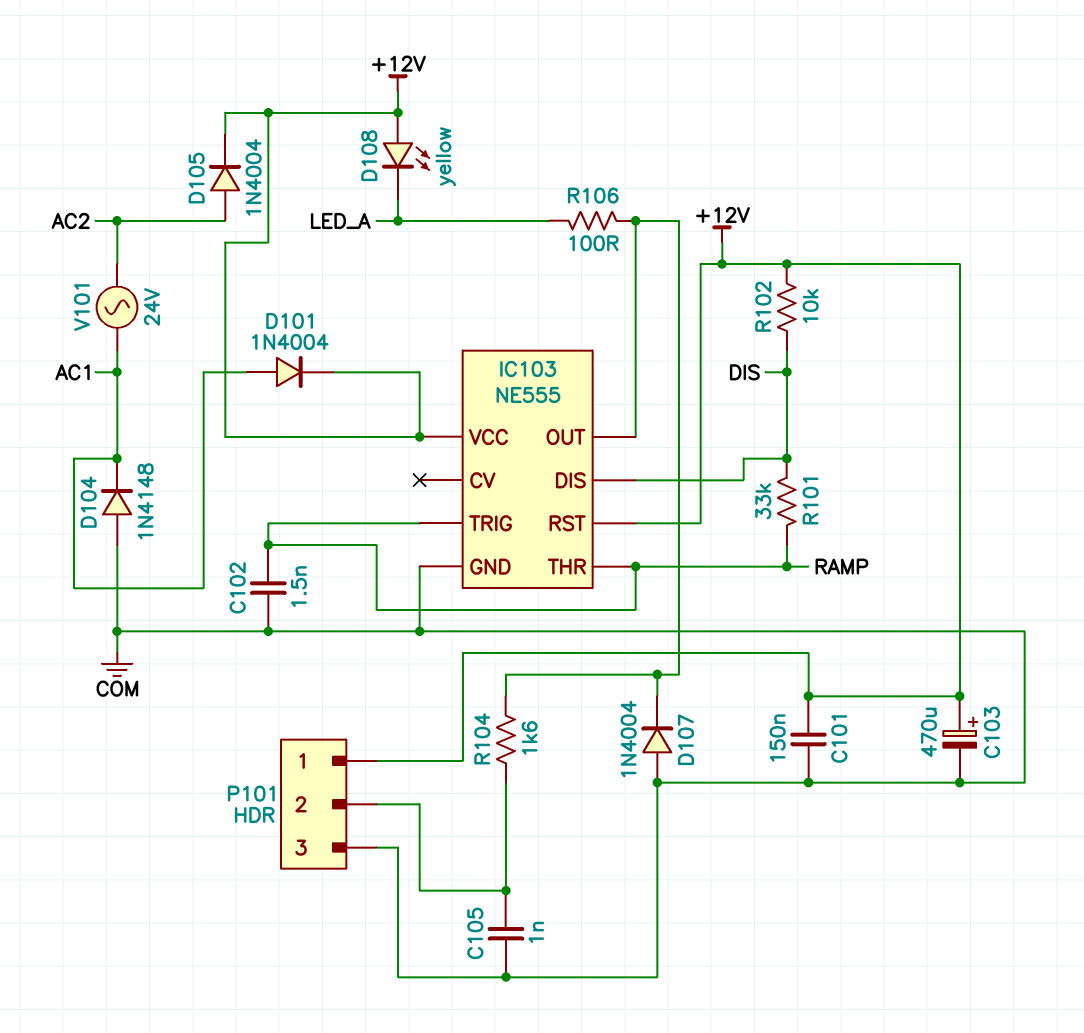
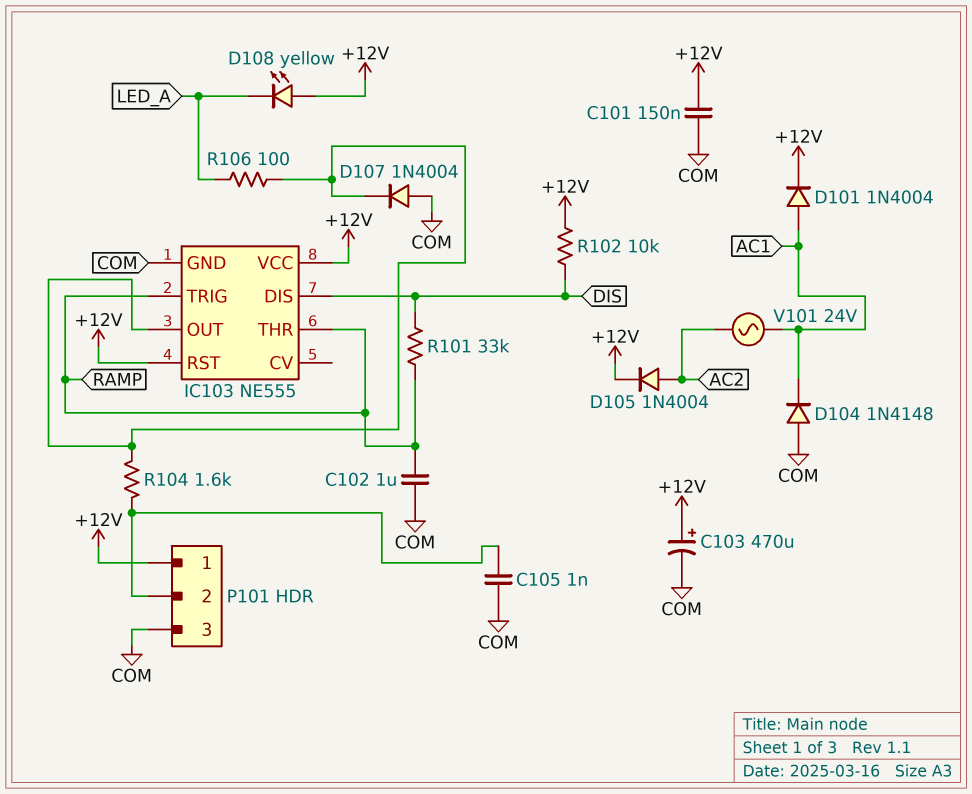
C102: 1.5nF (COM, RAMP) -> 1uF (COM, RAMP)

